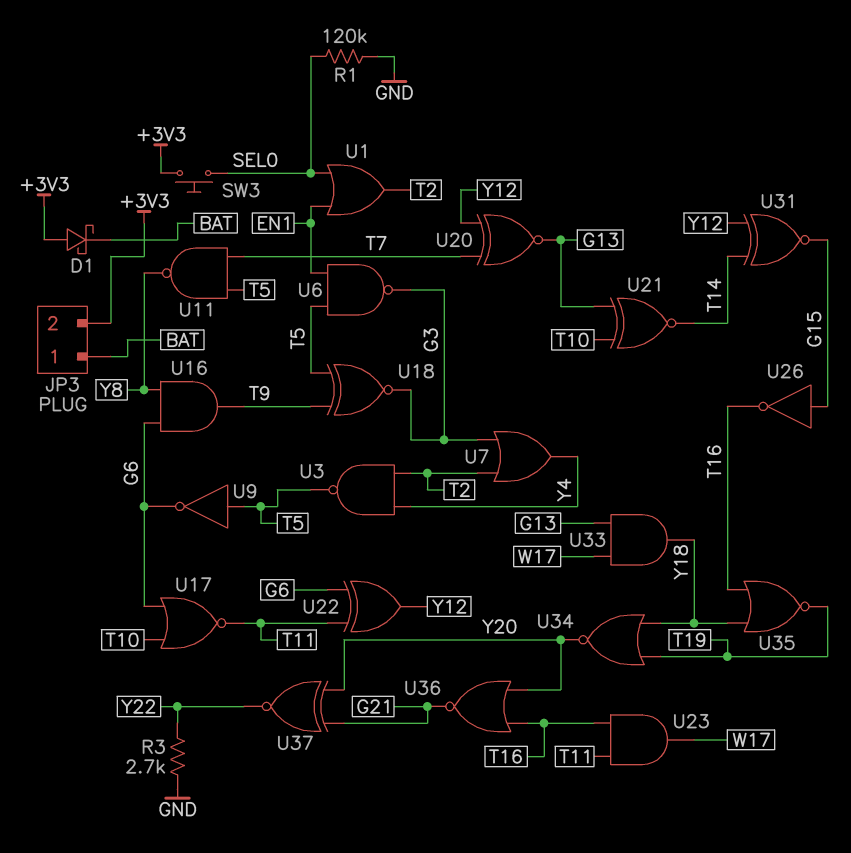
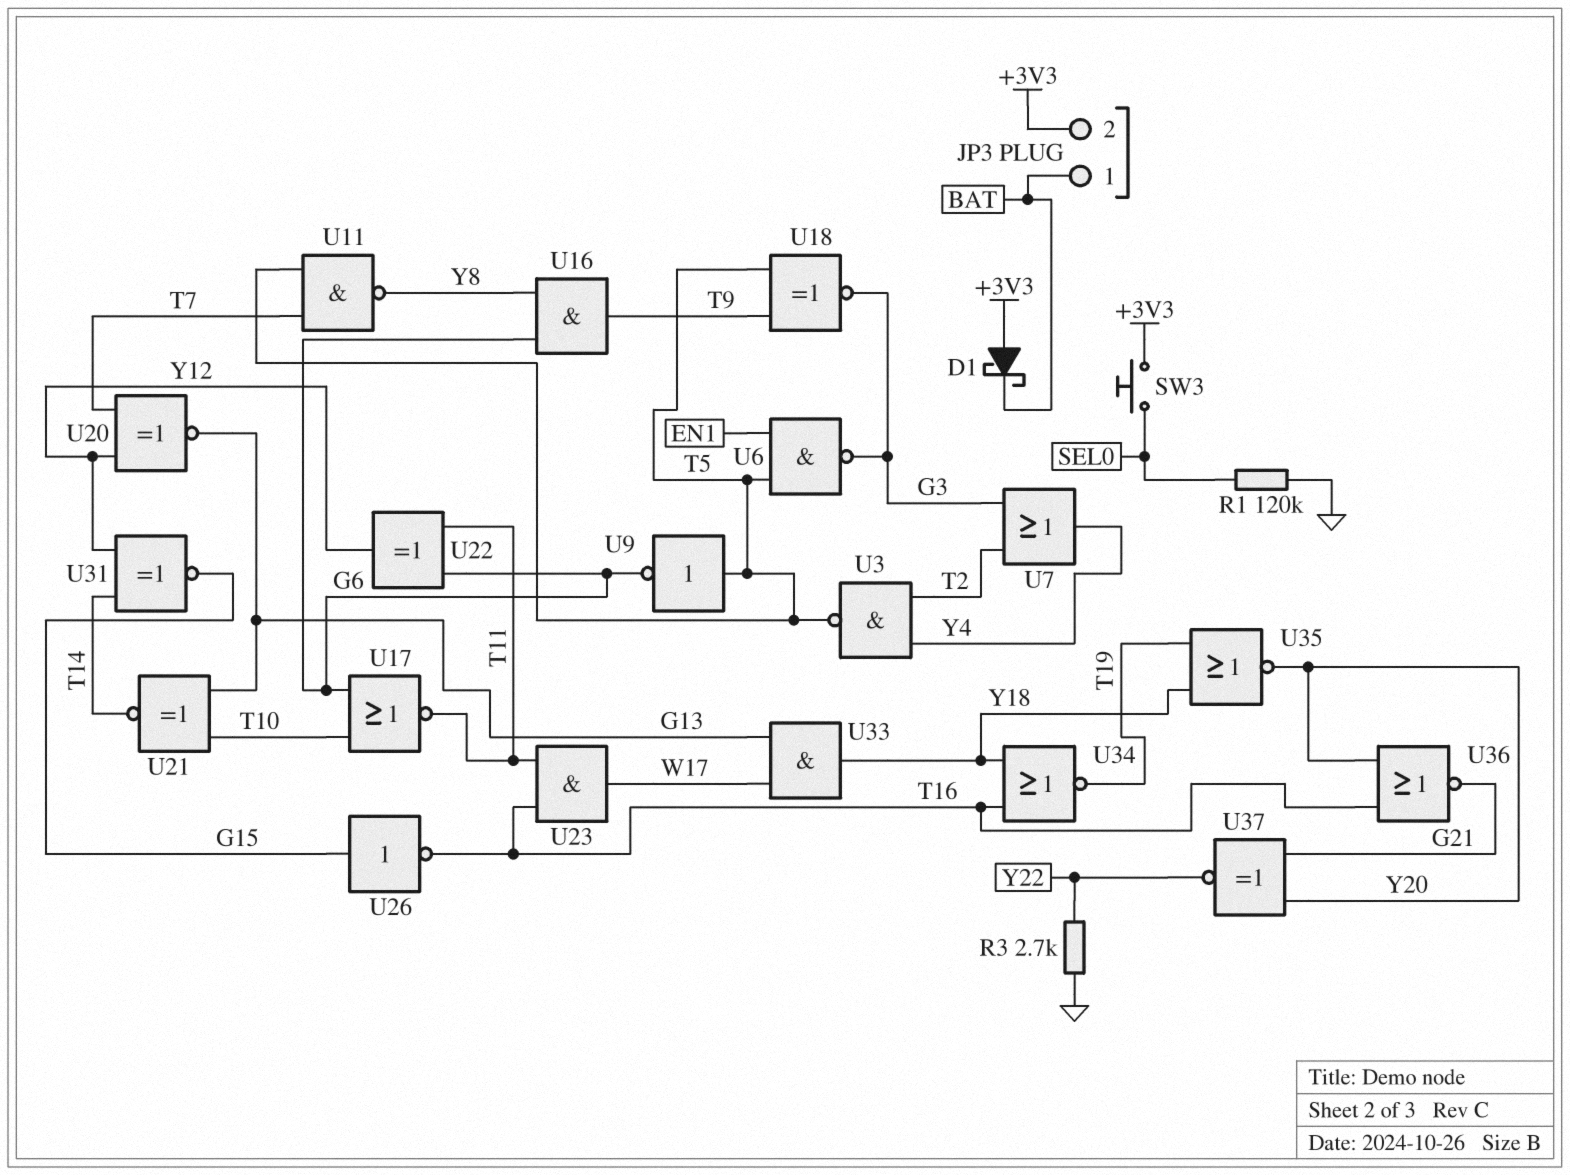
U1: OR (in EN1, in SEL0, out T2) -> none
U34: NOR (in T19, in Y18, out Y20) -> NOR (in T16, in Y18, out T19)
U35: NOR (in T16, in Y18, out T19) -> NOR (in T19, in Y18, out Y20)

